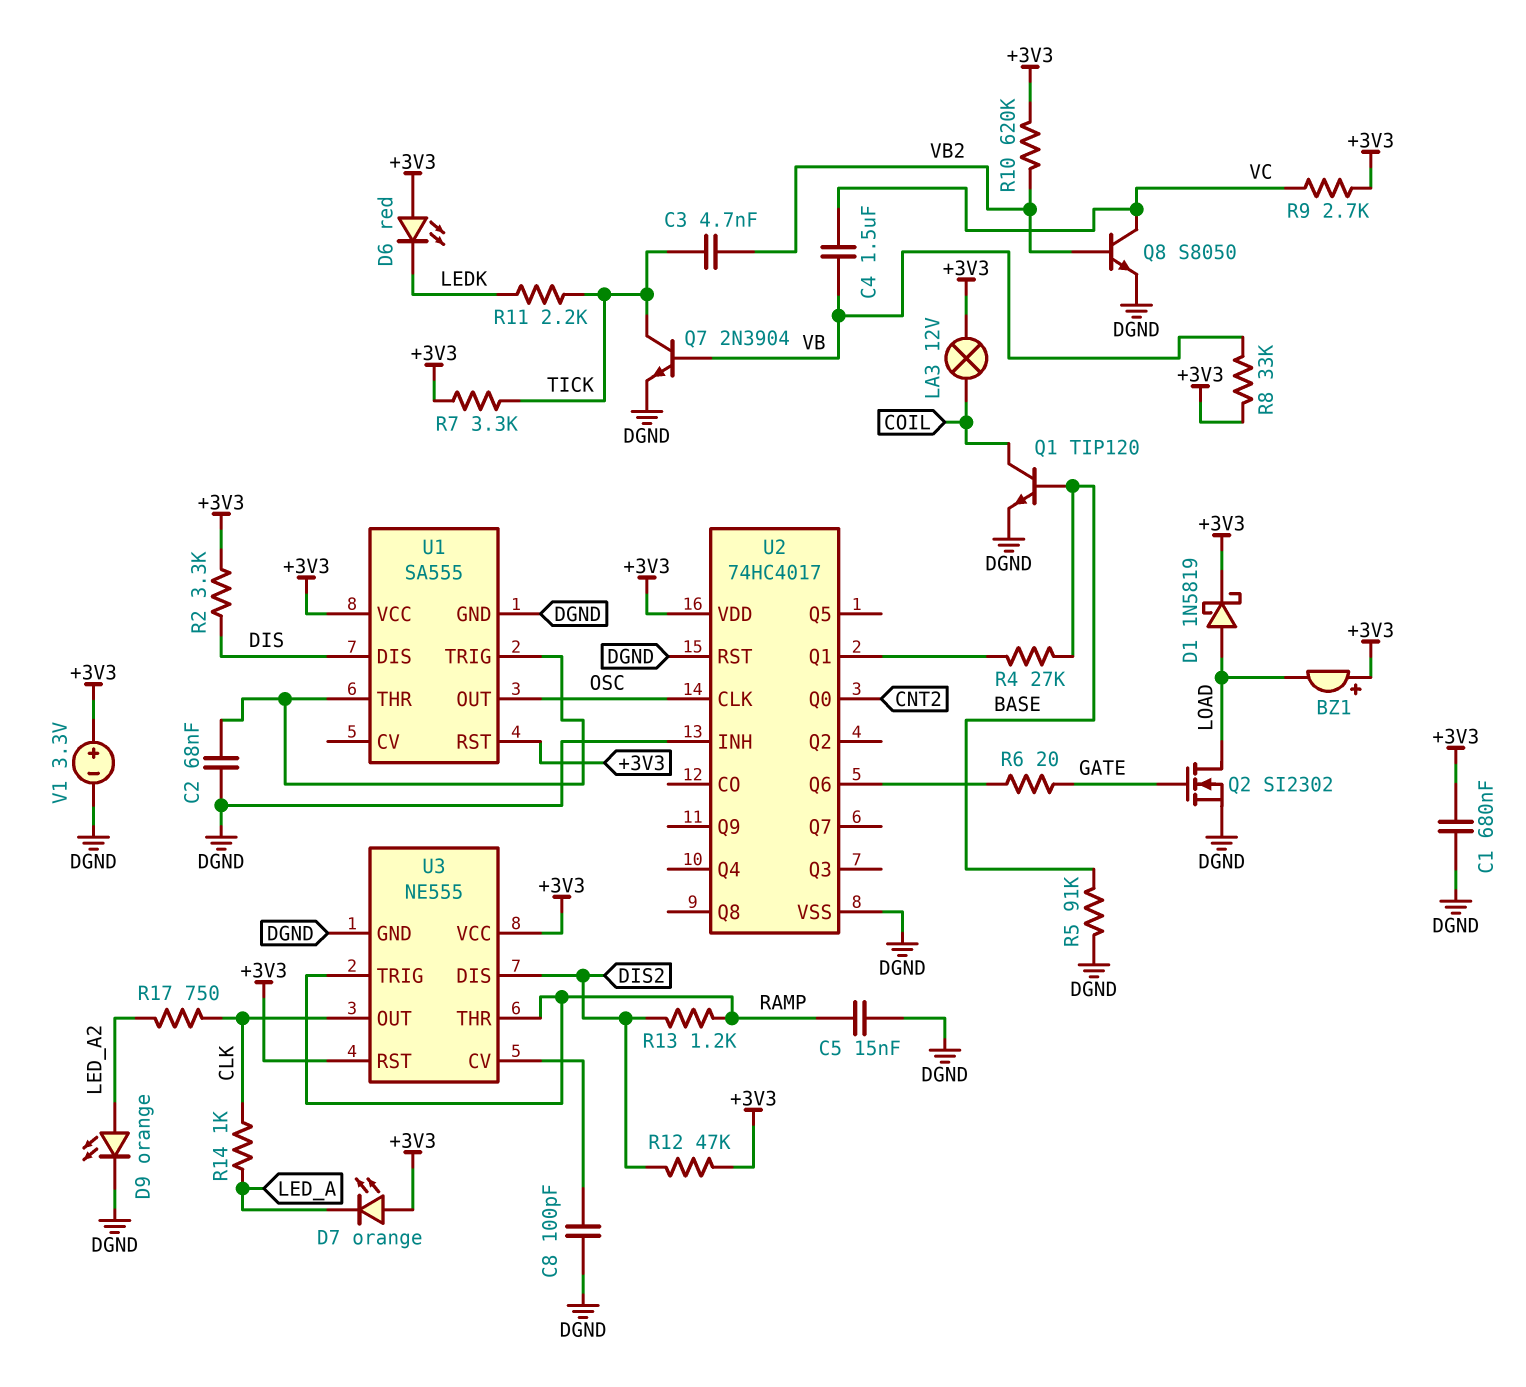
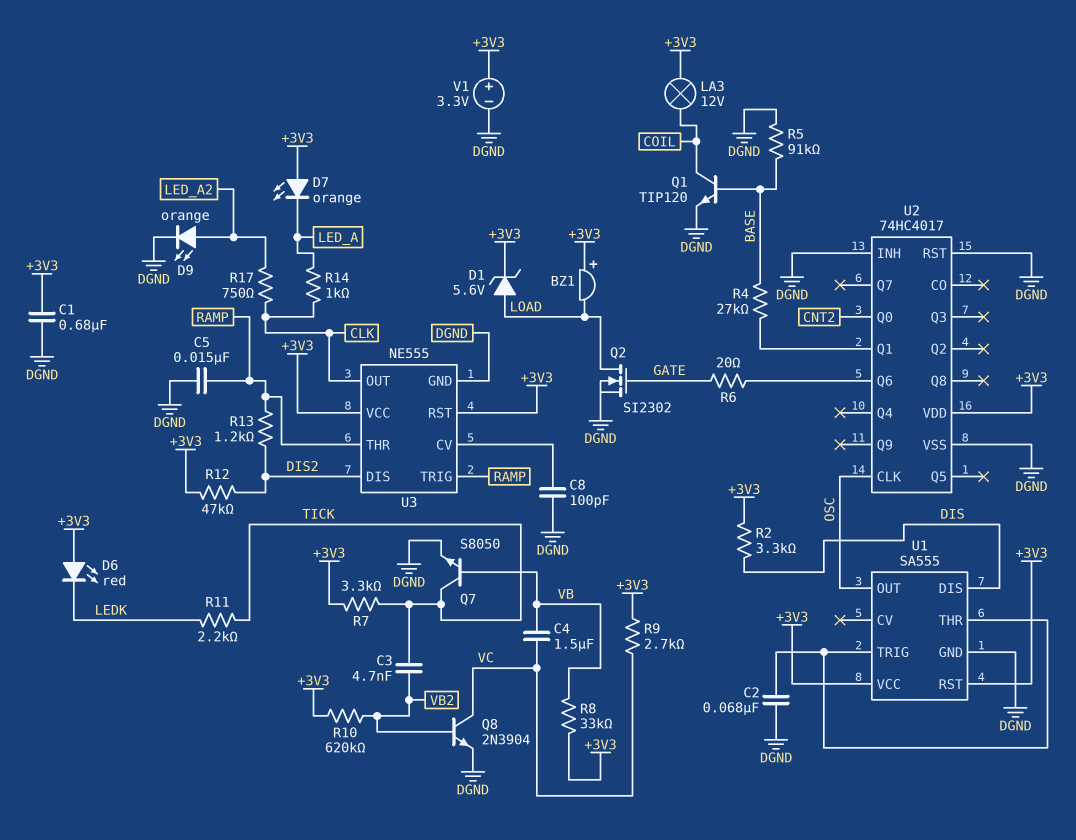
D1: schottky 1N5819 (A LOAD, K +3V3) -> zener 5.6V (A LOAD, K +3V3)
Q7: NPN 2N3904 (B VB, C TICK, E DGND) -> NPN S8050 (B VB, C TICK, E DGND)
Q8: NPN S8050 (B VB2, C VC, E DGND) -> NPN 2N3904 (B VB2, C VC, E DGND)

